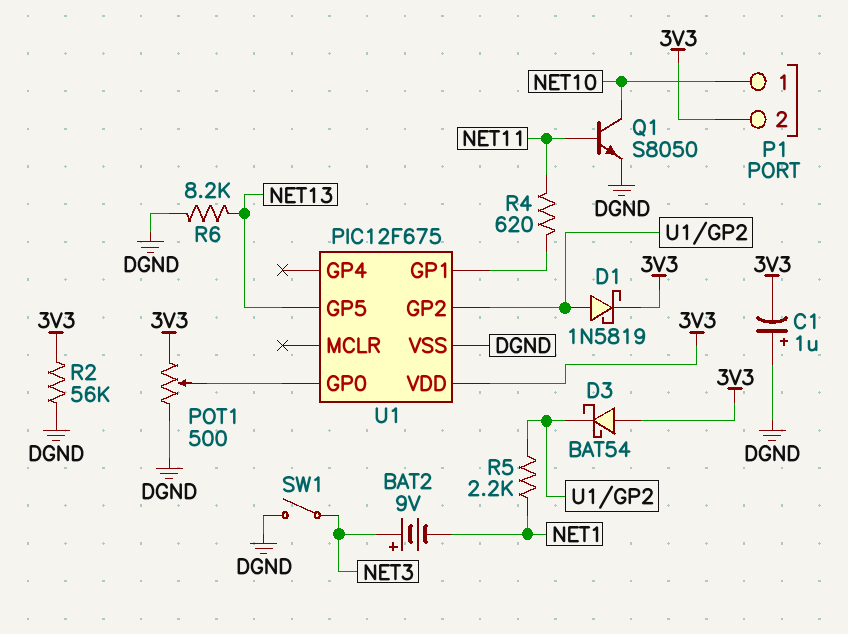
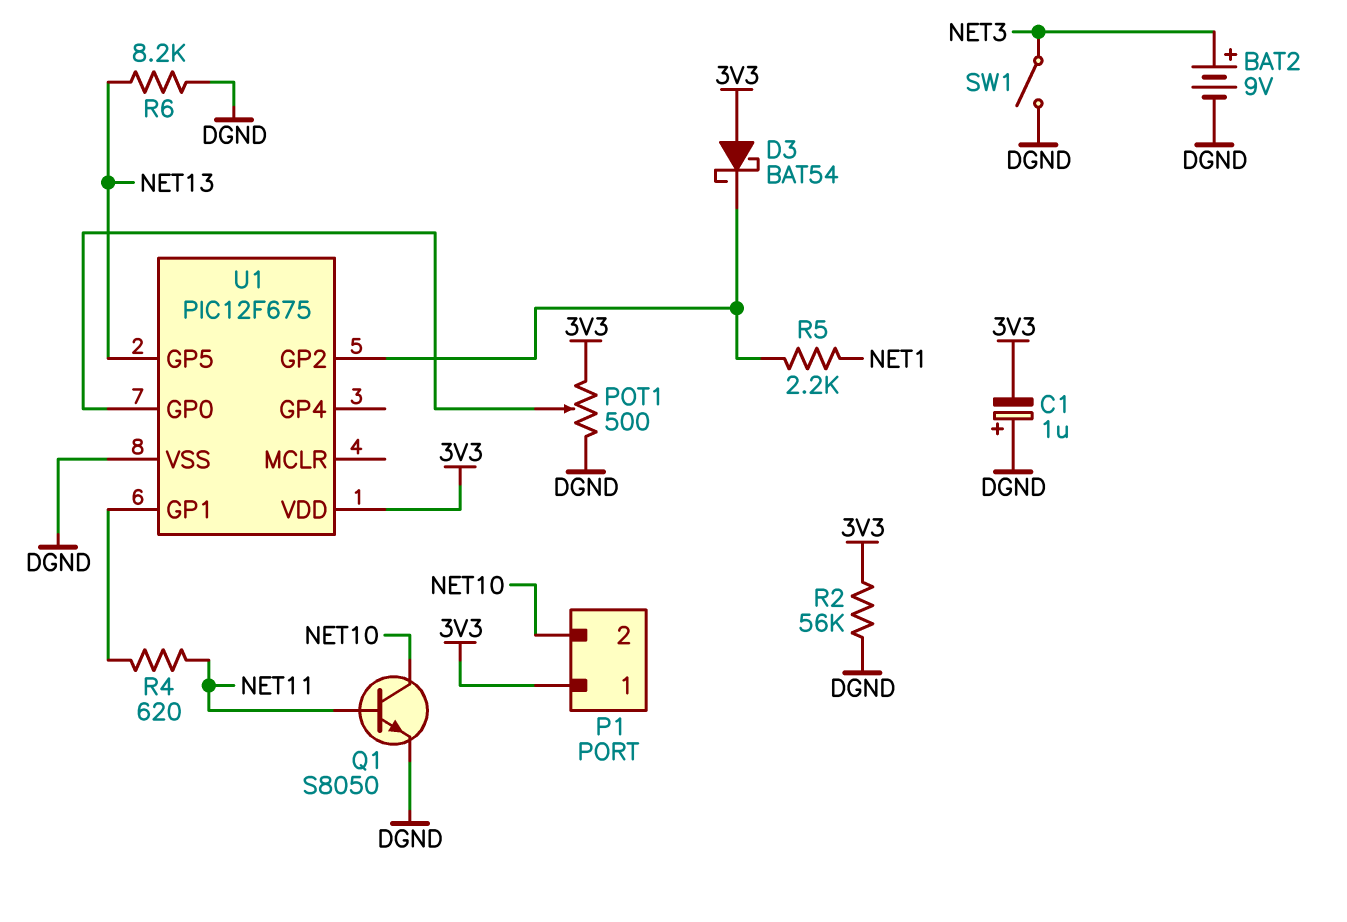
BAT2: 9V (plus NET3, minus NET1) -> 9V (plus NET3, minus DGND)
D1: schottky 1N5819 (A U1/GP2, K 3V3) -> none
P1 pin 1: NET10 -> 3V3
P1 pin 2: 3V3 -> NET10

